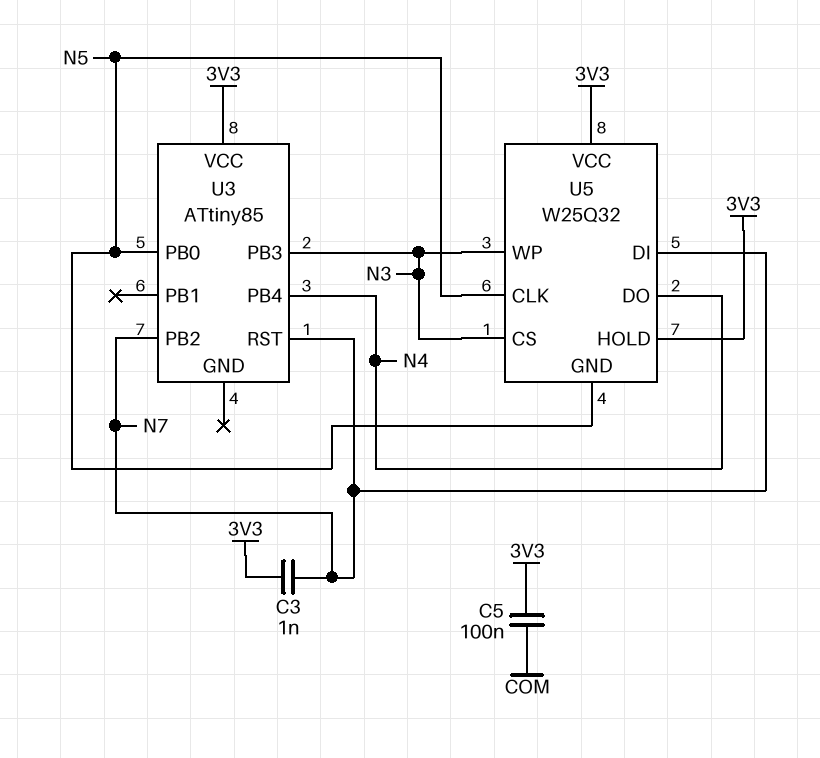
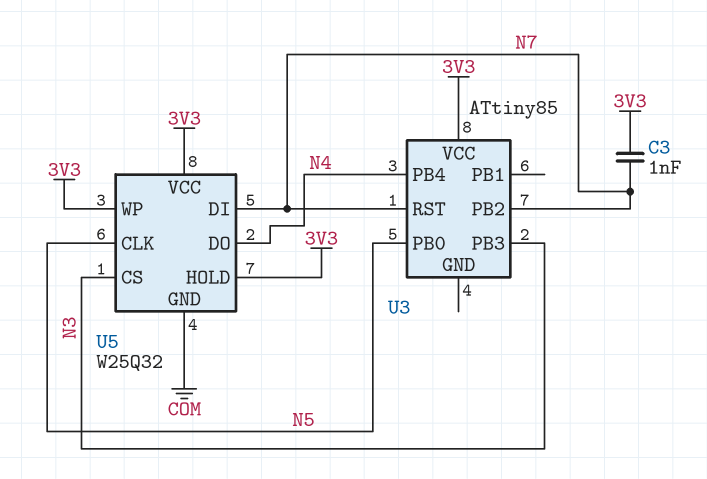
C5: 100nF (3V3, COM) -> none
U5 pin GND: N5 -> COM
U5 pin WP: N3 -> 3V3

